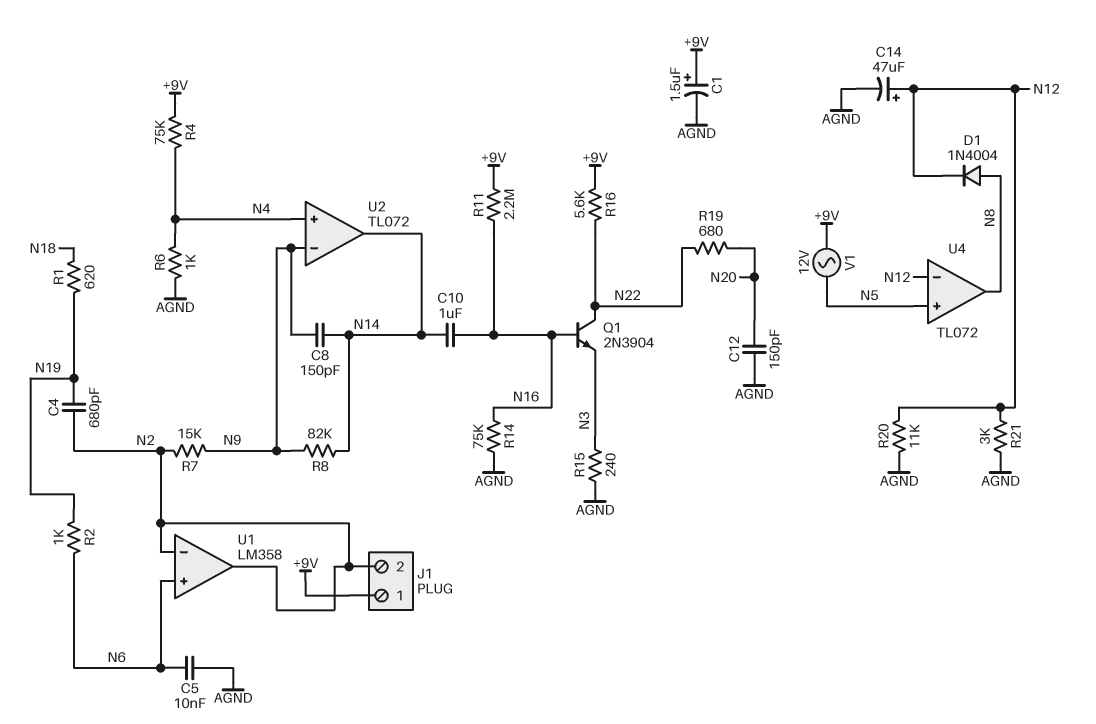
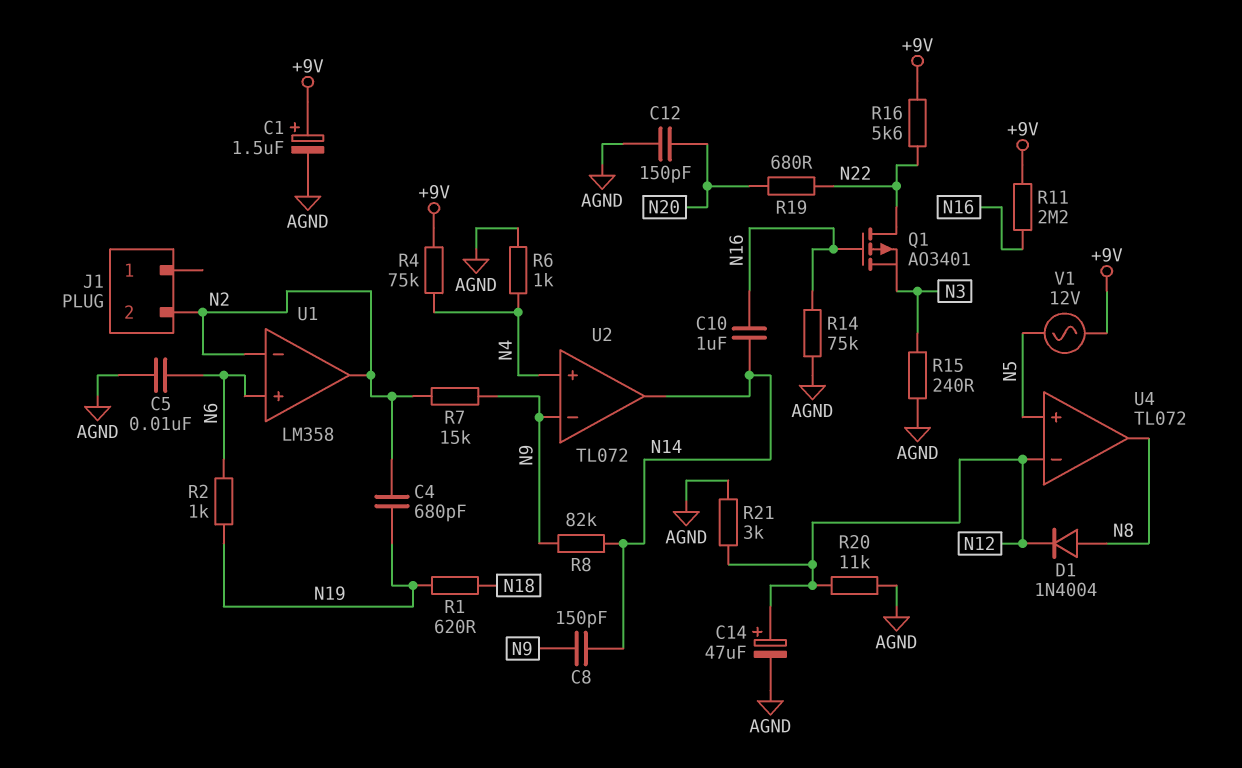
J1 pin 1: +9V -> none
Q1: NPN 2N3904 (B N16, C N22, E N3) -> PMOS AO3401 (G N16, D N22, S N3)

